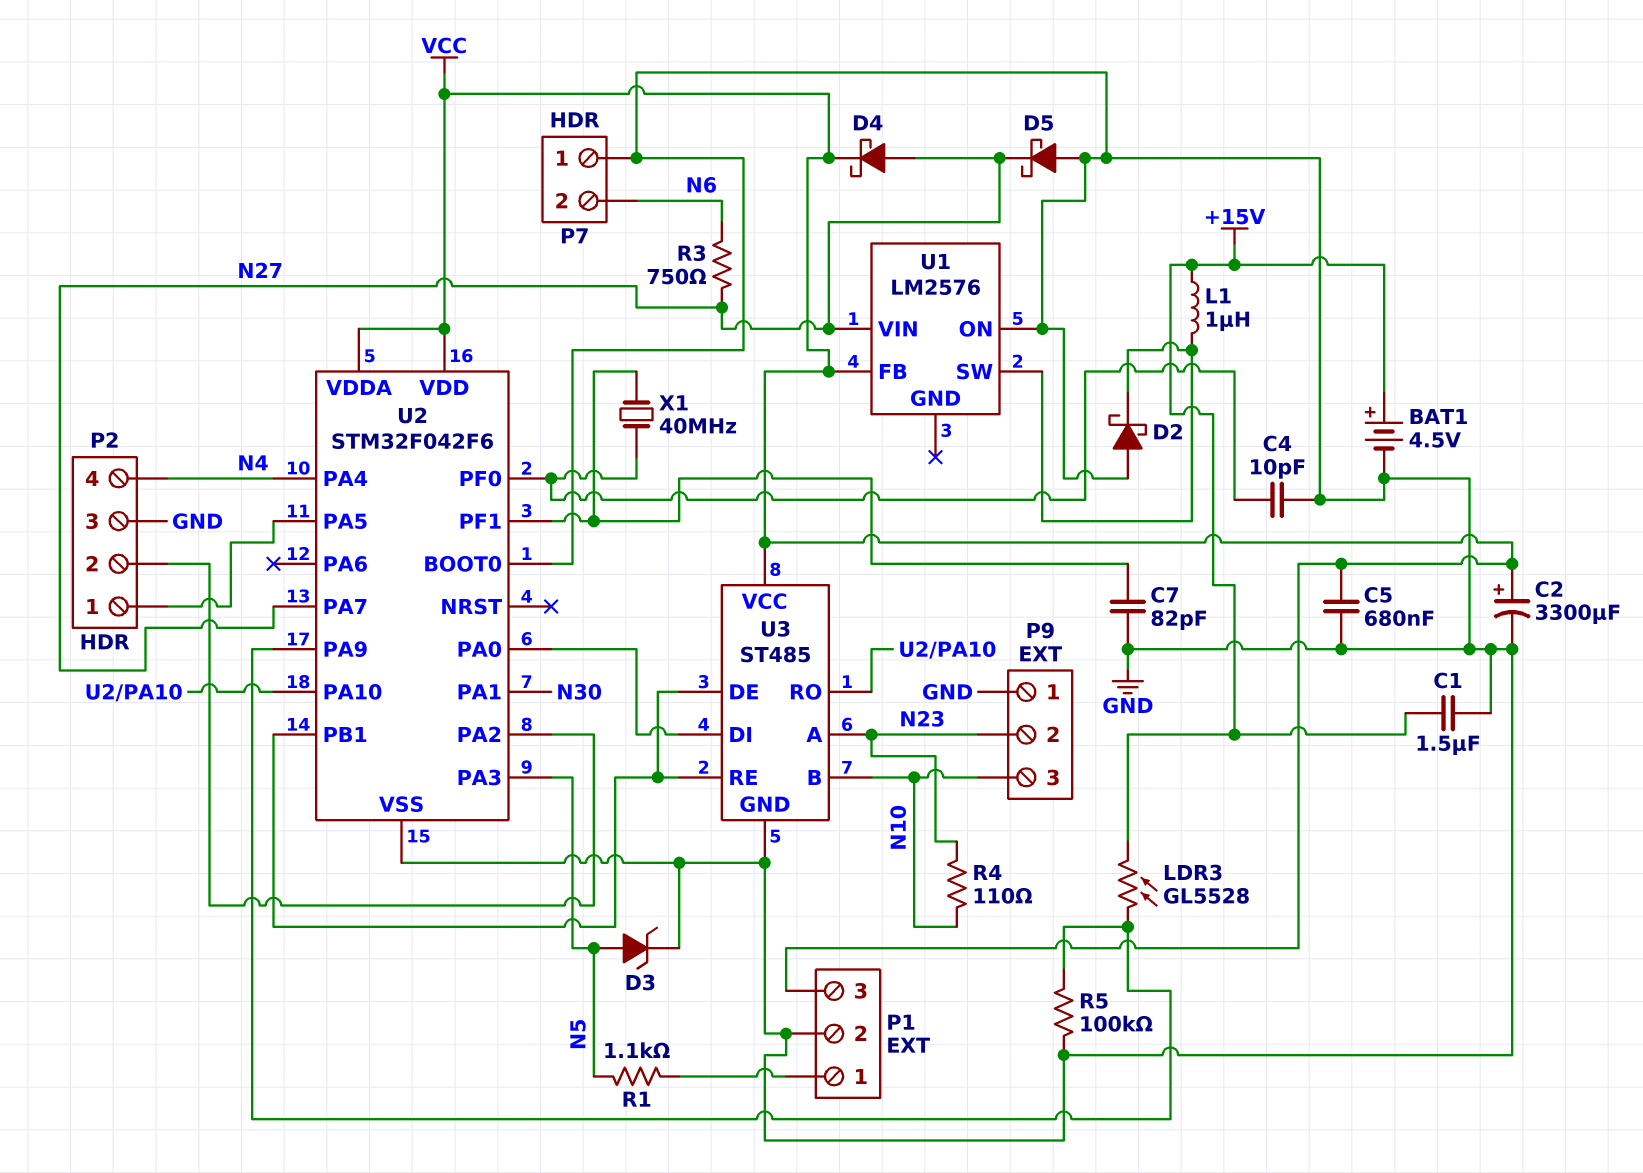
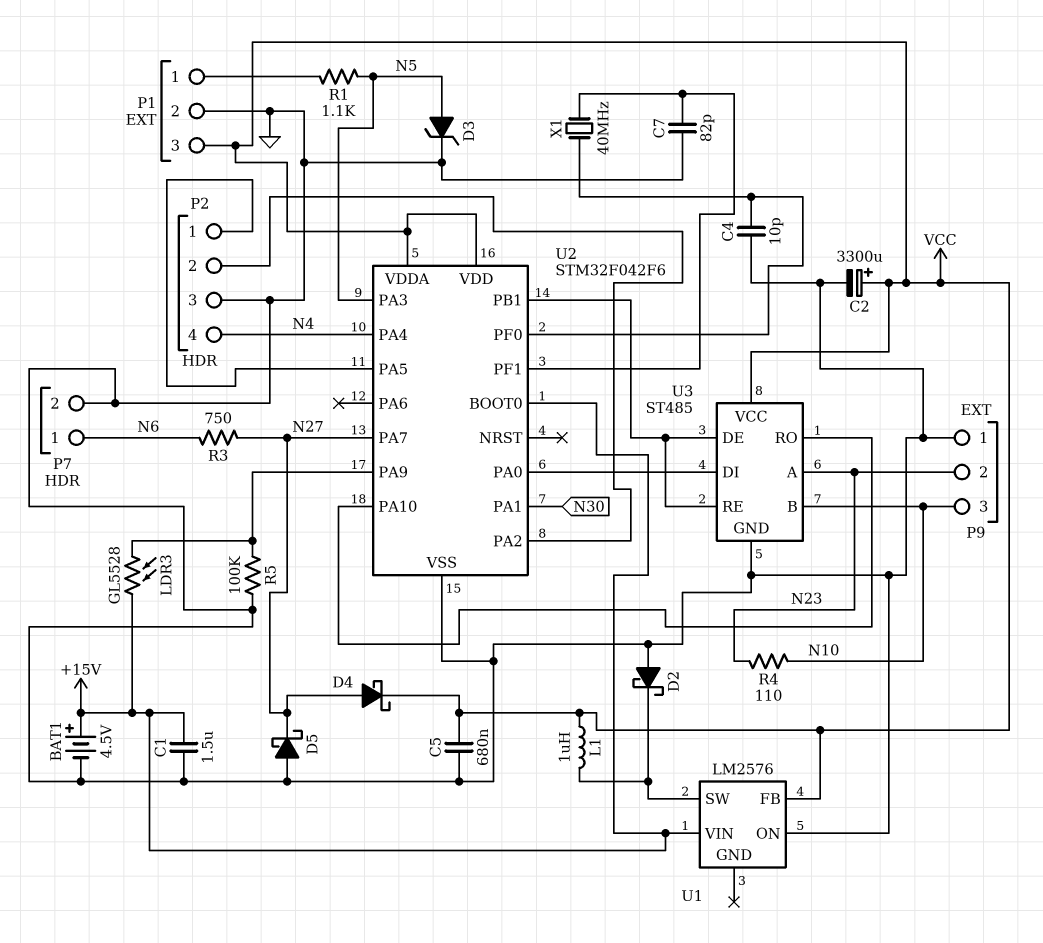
L1: 1uH (+15V, U1/SW) -> 1uH (U1/SW, VCC)
P7 pin 1: GND -> N6
P7 pin 2: N6 -> GND
U1 pin VIN: N27 -> +15V
U2 pin BOOT0: GND -> +15V

